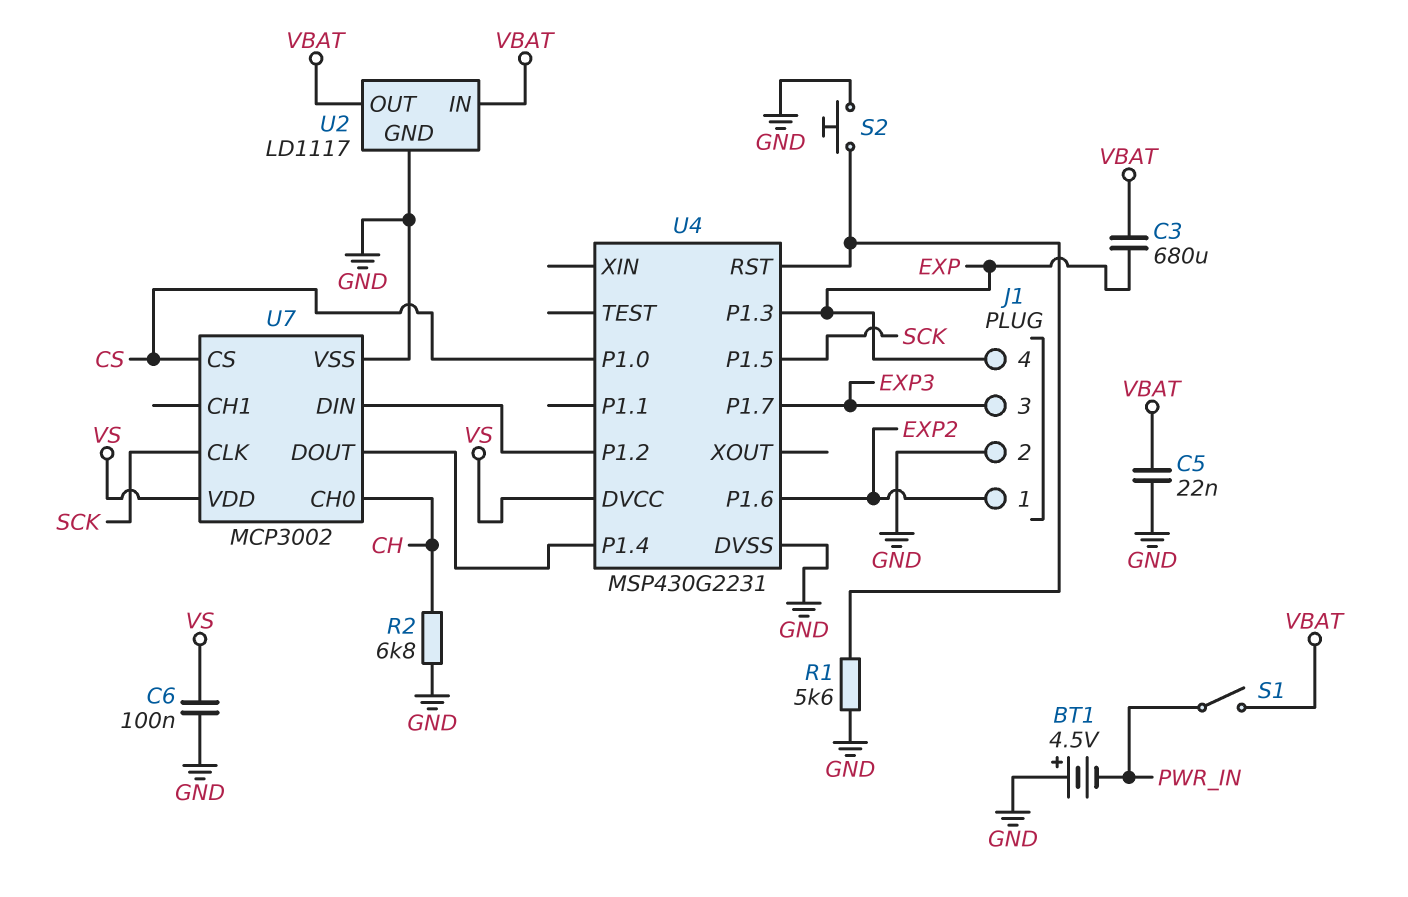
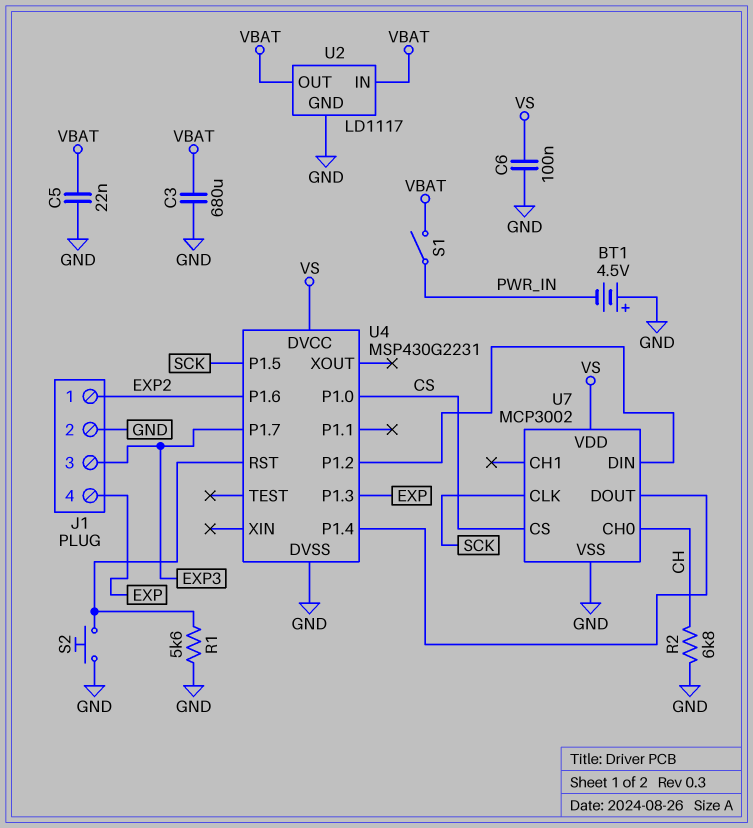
C3: 680uF (EXP, VBAT) -> 680uF (GND, VBAT)

